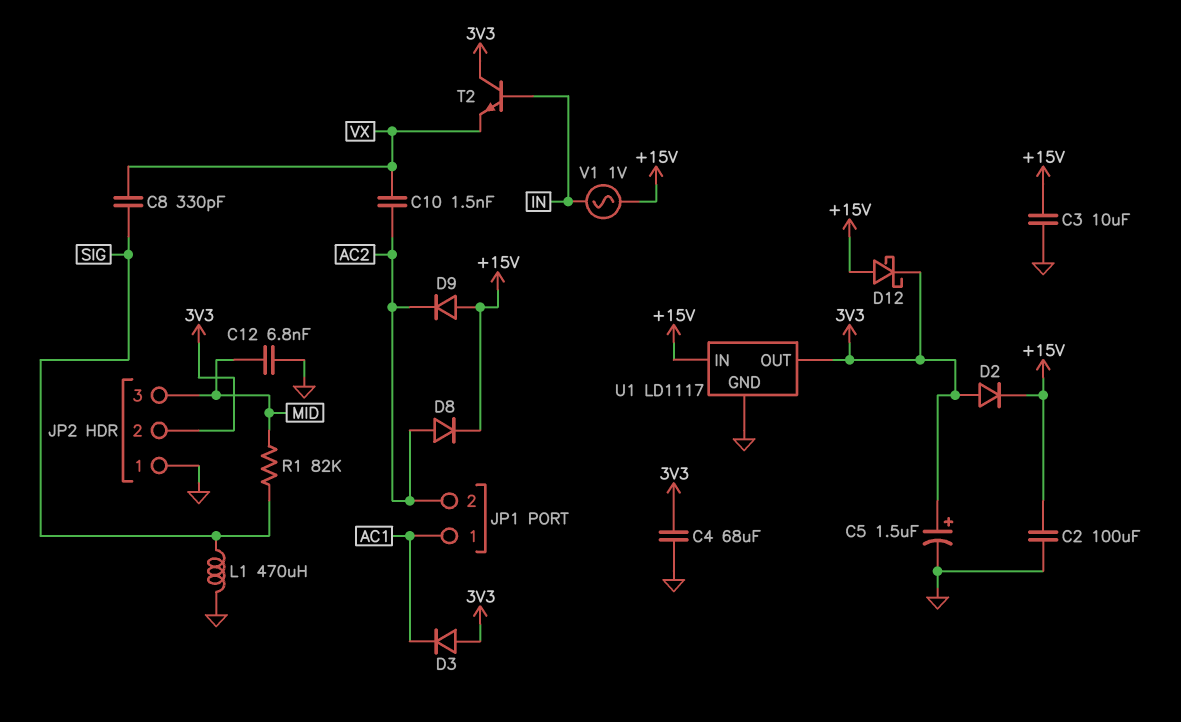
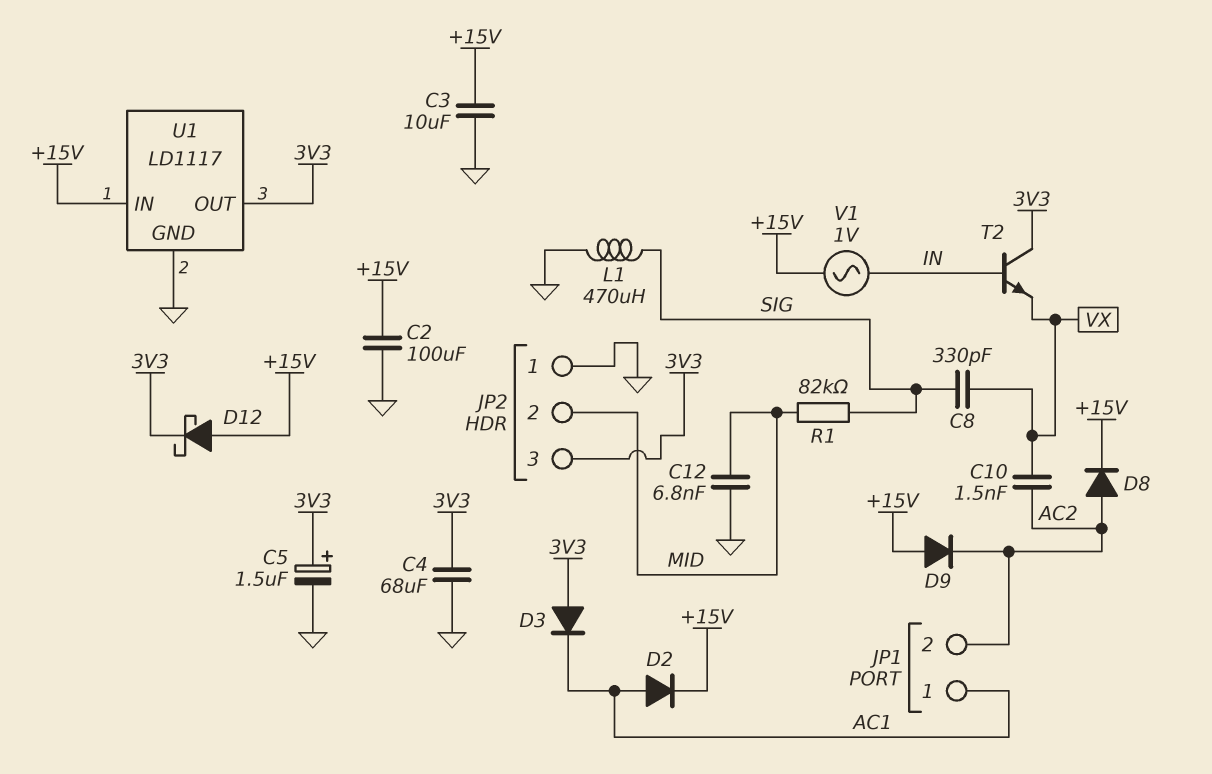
D2: diode (A 3V3, K +15V) -> diode (A AC1, K +15V)
JP2 pin 2: 3V3 -> MID
JP2 pin 3: MID -> 3V3

